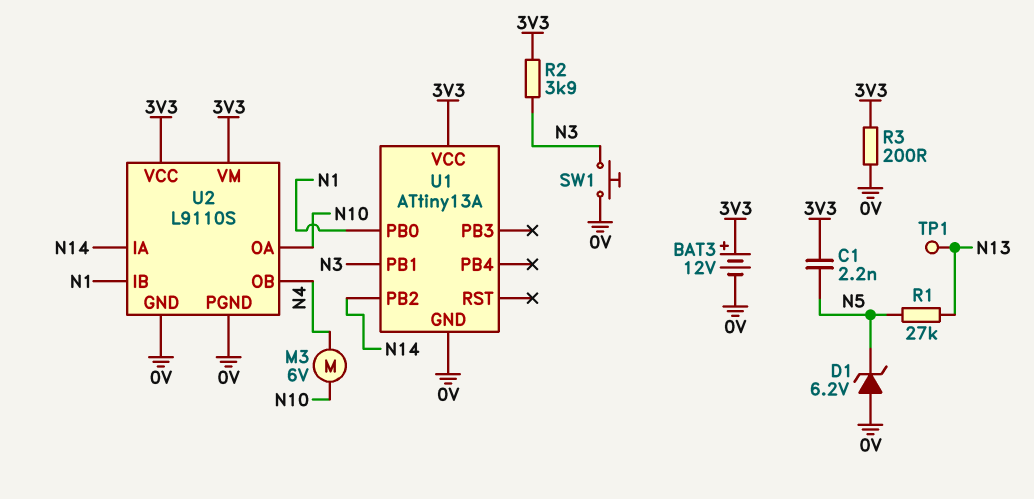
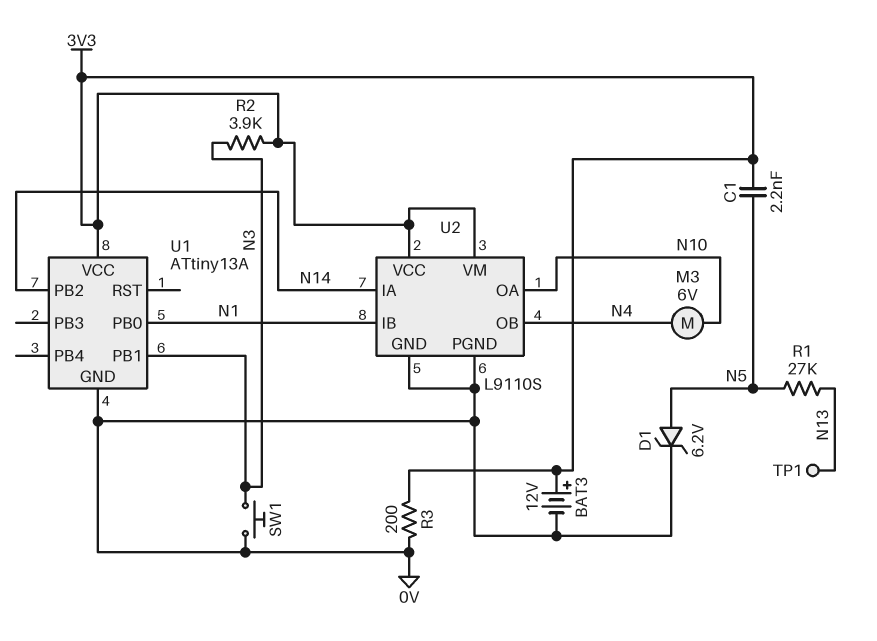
D1: zener 6.2V (A 0V, K N5) -> zener 6.2V (A N5, K 0V)

